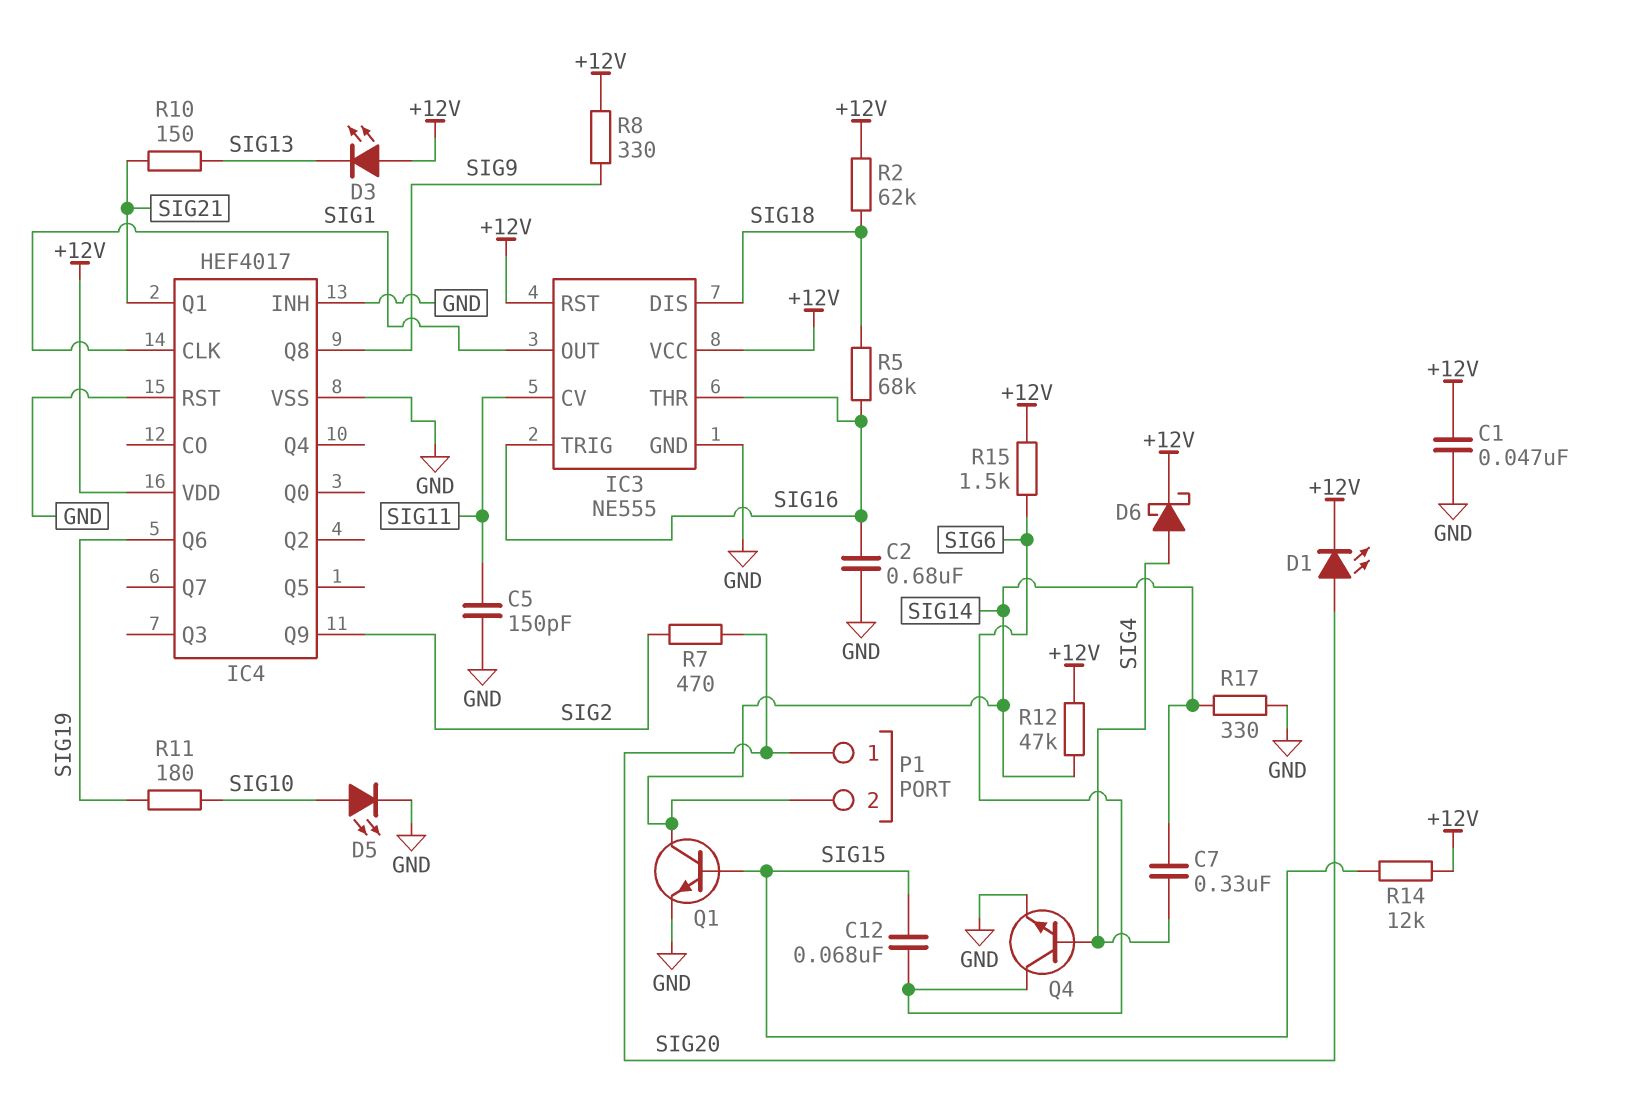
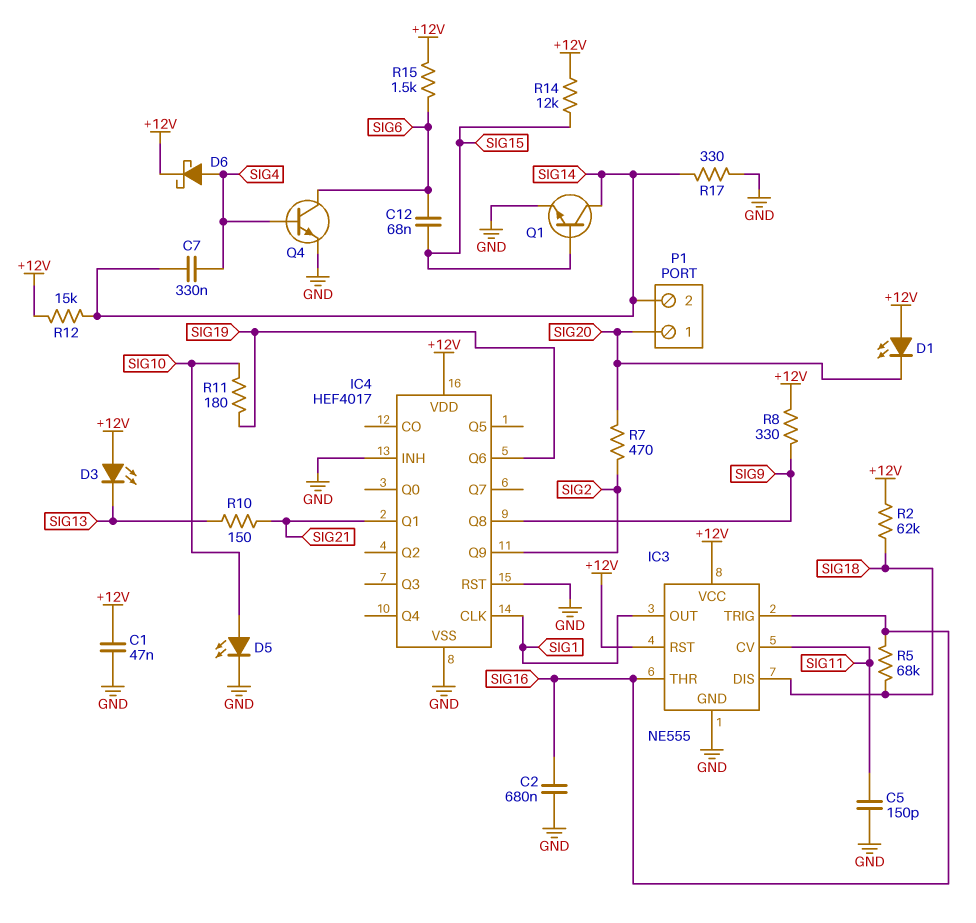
D1: LED (A SIG20, K +12V) -> LED (A +12V, K SIG20)
R12: 47k (+12V, SIG14) -> 15k (+12V, SIG14)

